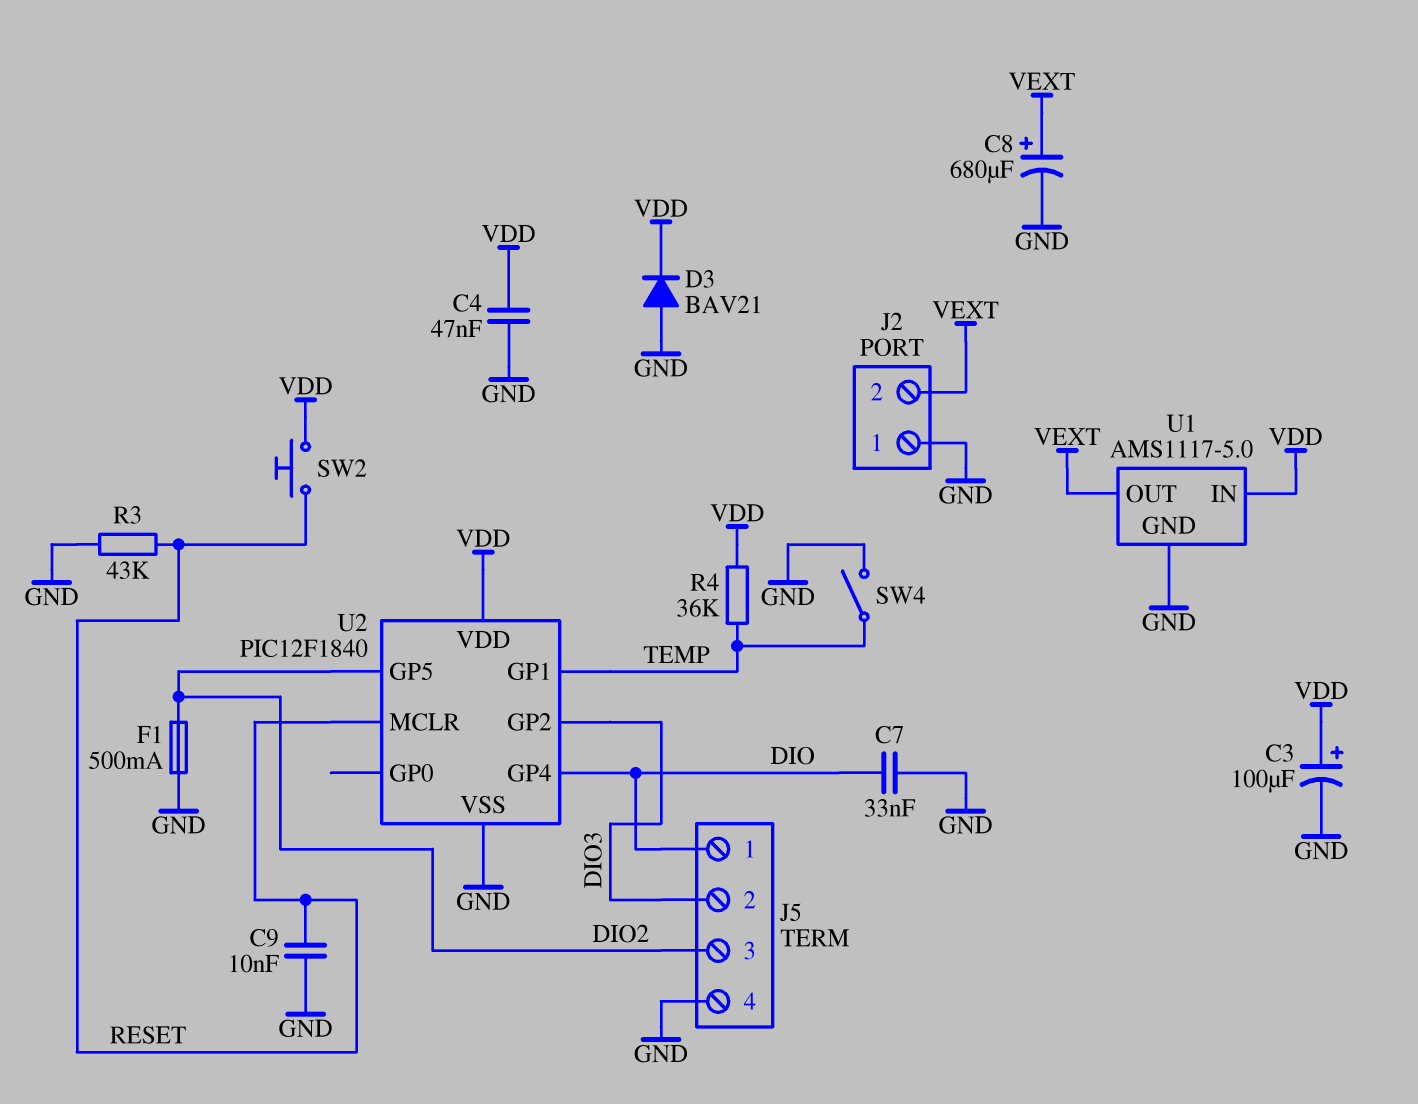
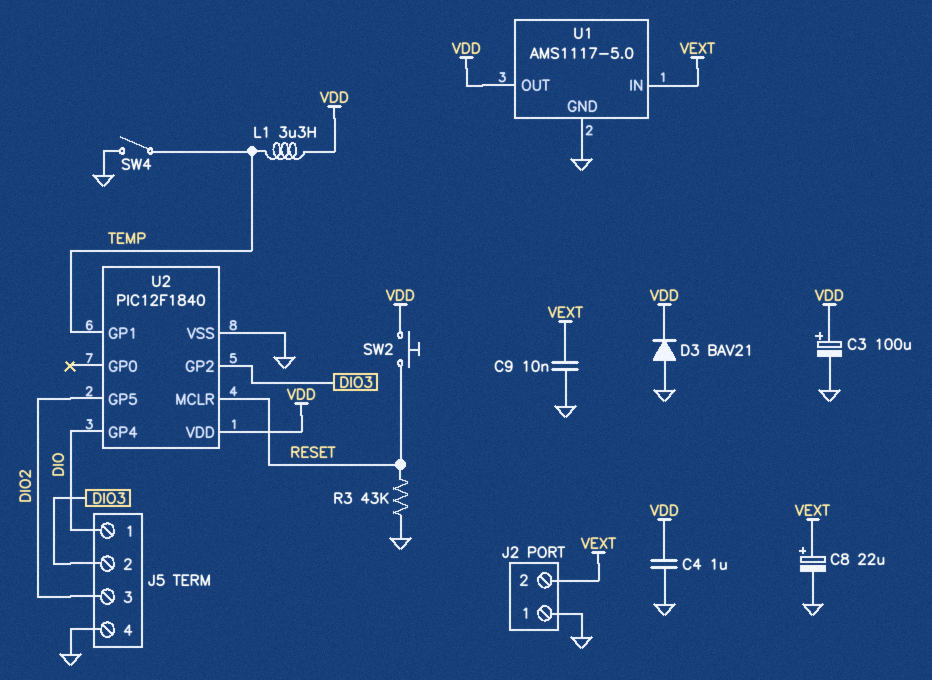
C4: 47nF (GND, VDD) -> 1uF (GND, VDD)
C7: 33nF (DIO, GND) -> none
C8: 680uF (plus VEXT, minus GND) -> 22uF (plus VEXT, minus GND)
C9: 10nF (GND, RESET) -> 10nF (GND, VEXT)
F1: 500mA (DIO2, GND) -> none
L1: none -> 3.3uH (TEMP, VDD)
R4: 36k (TEMP, VDD) -> none
U1 pin IN: VDD -> VEXT
U1 pin OUT: VEXT -> VDD

